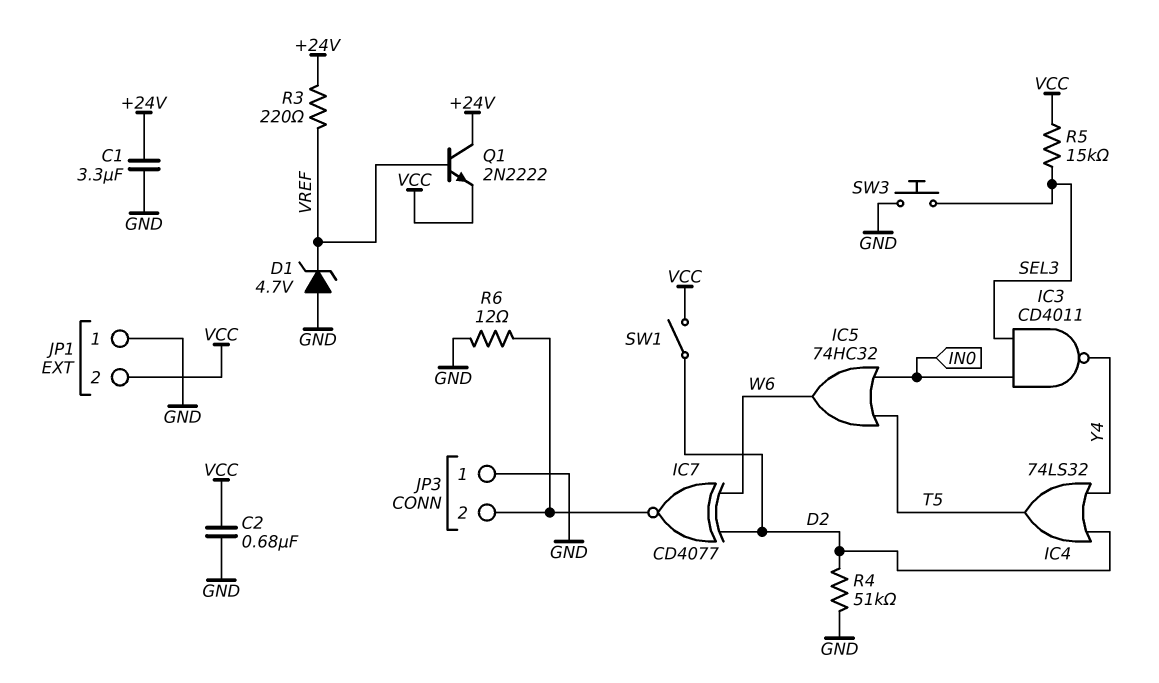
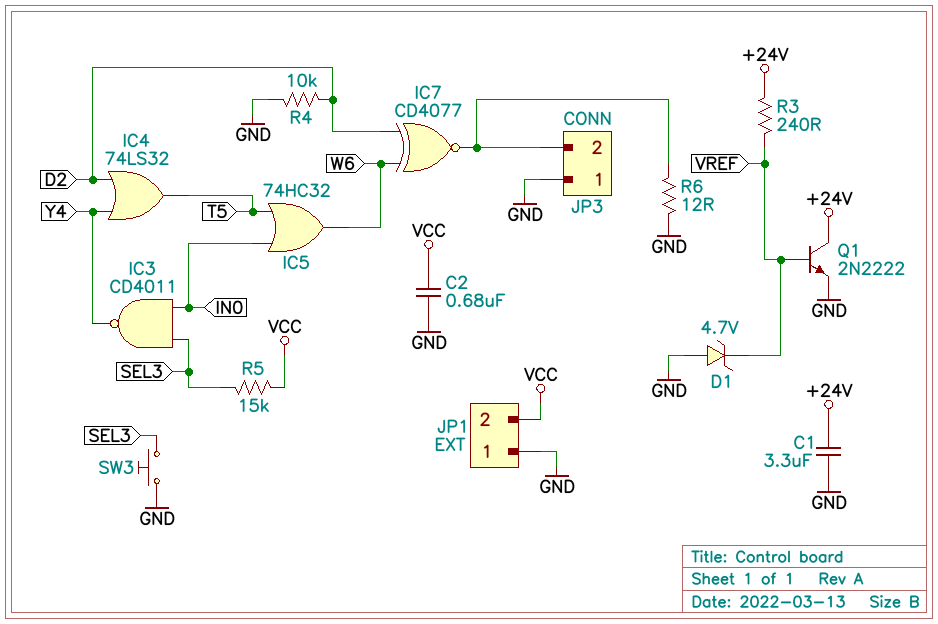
Q1: NPN 2N2222 (B VREF, C +24V, E VCC) -> NPN 2N2222 (B VREF, C +24V, E GND)
R3: 220 (+24V, VREF) -> 240 (+24V, VREF)
R4: 51k (D2, GND) -> 10k (D2, GND)
SW1: switch (D2, VCC) -> none

